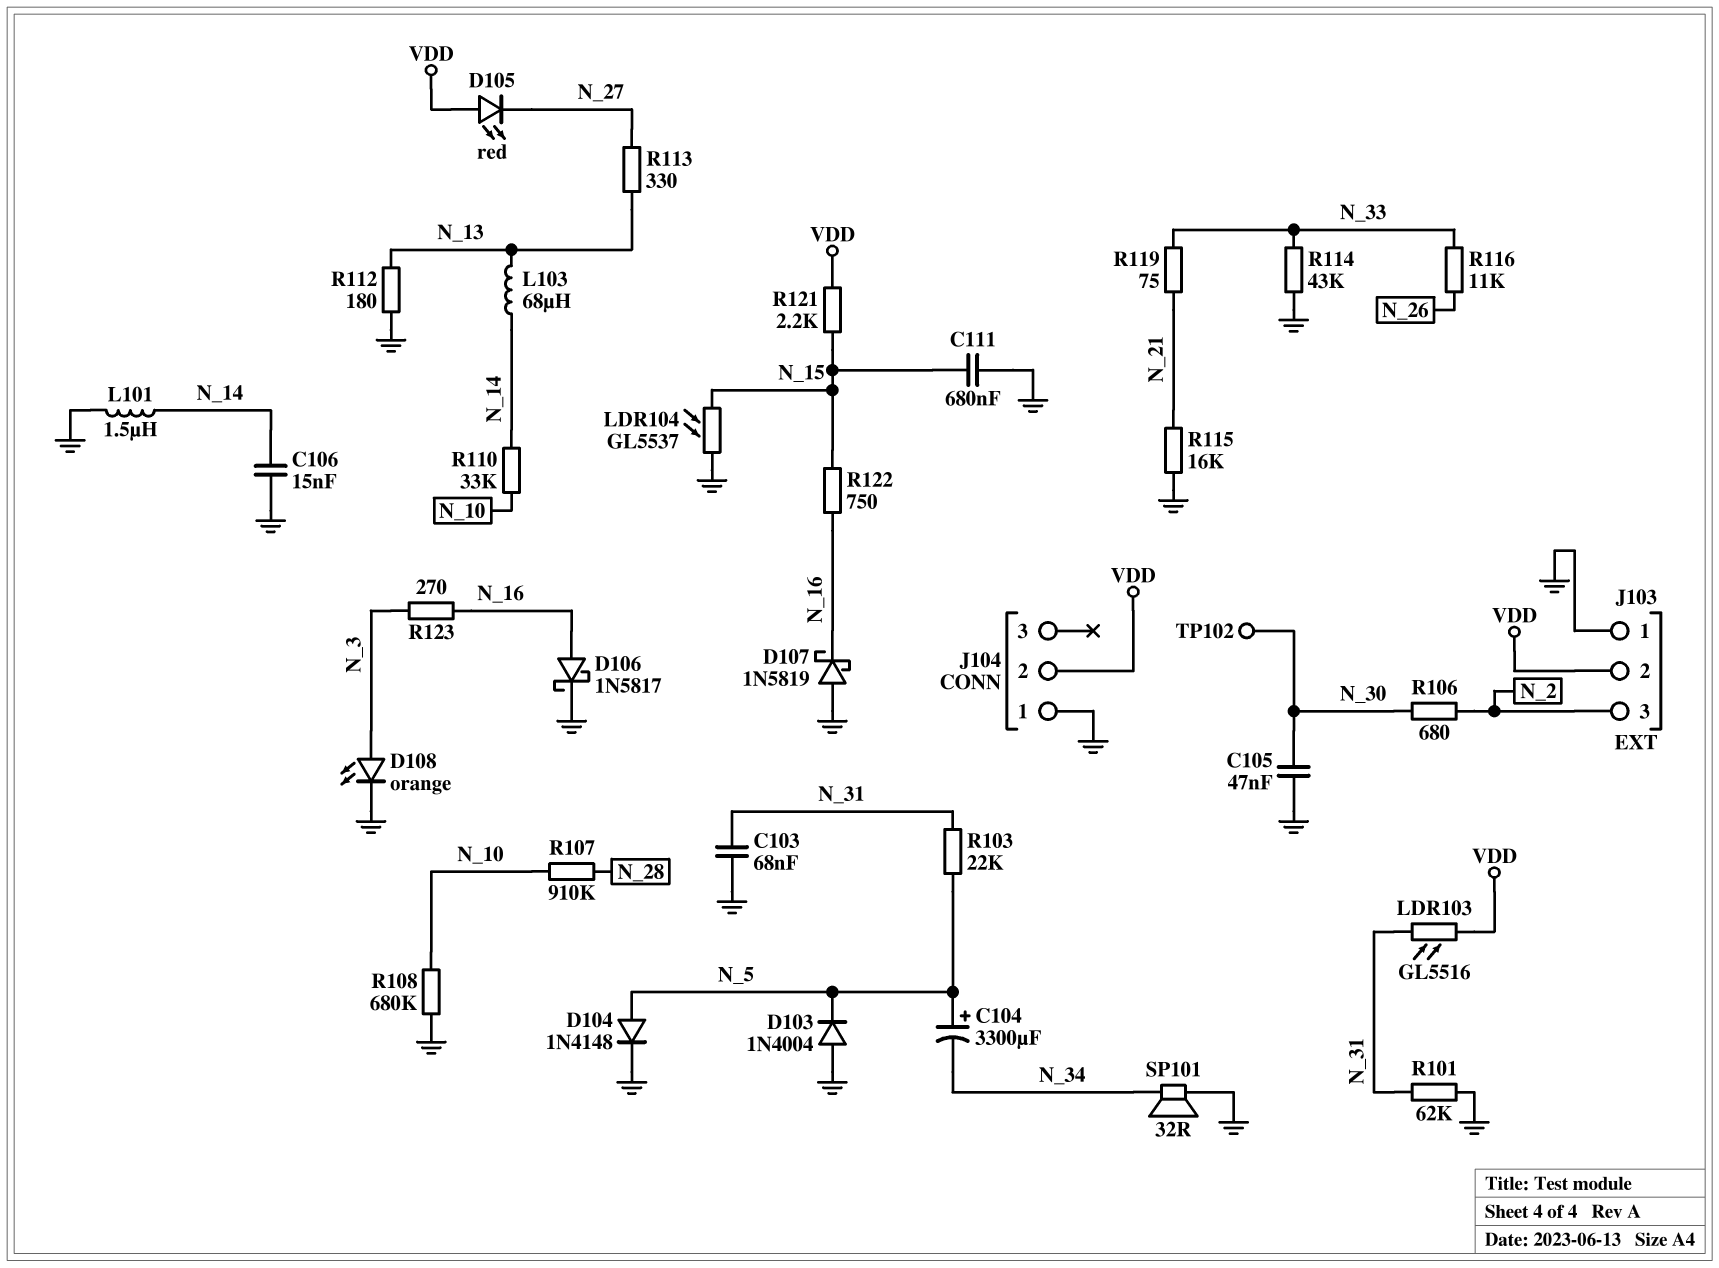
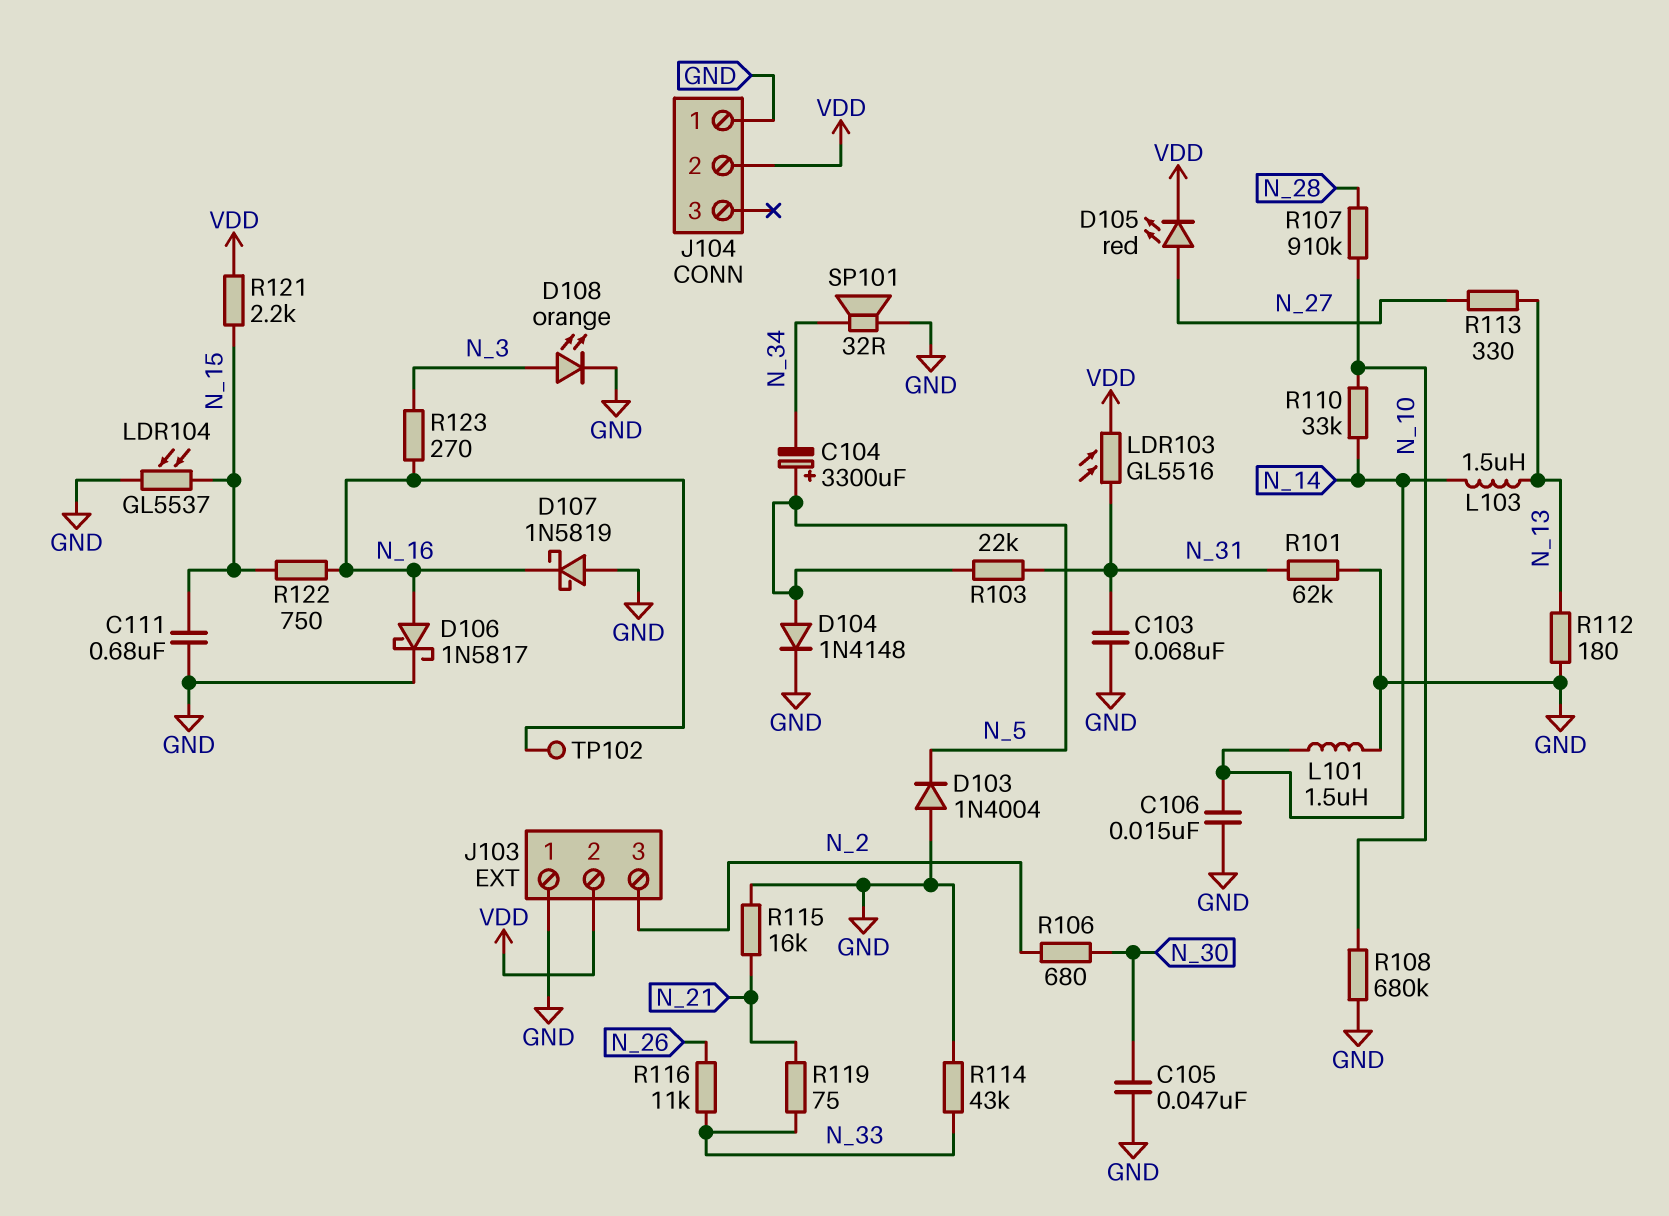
D105: LED red (A VDD, K N_27) -> LED red (A N_27, K VDD)
L103: 68uH (N_13, N_14) -> 1.5uH (N_13, N_14)
TP102: test point (N_30) -> test point (N_16)

